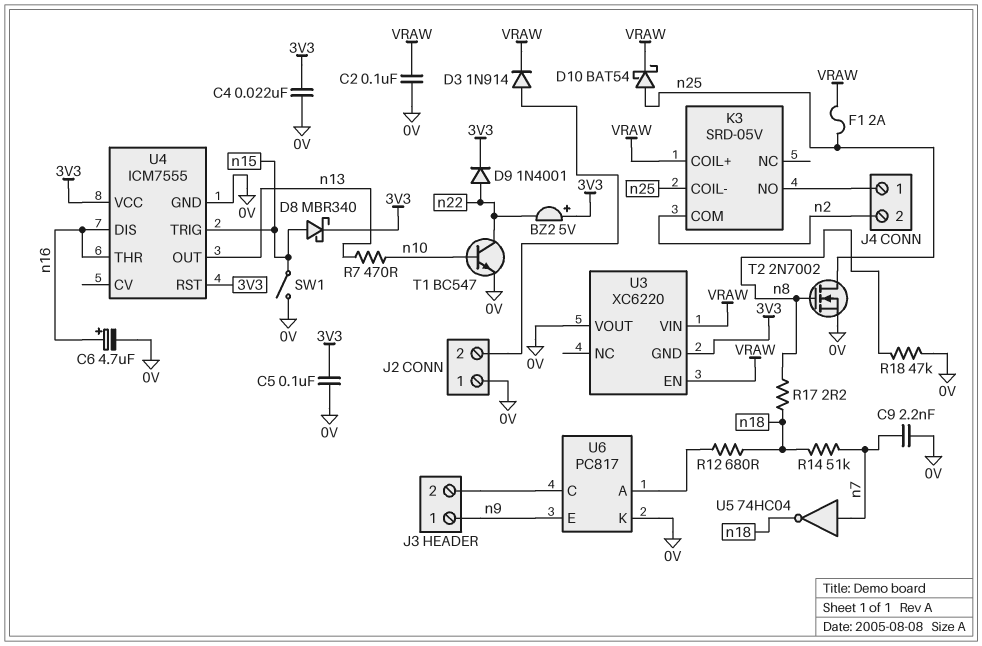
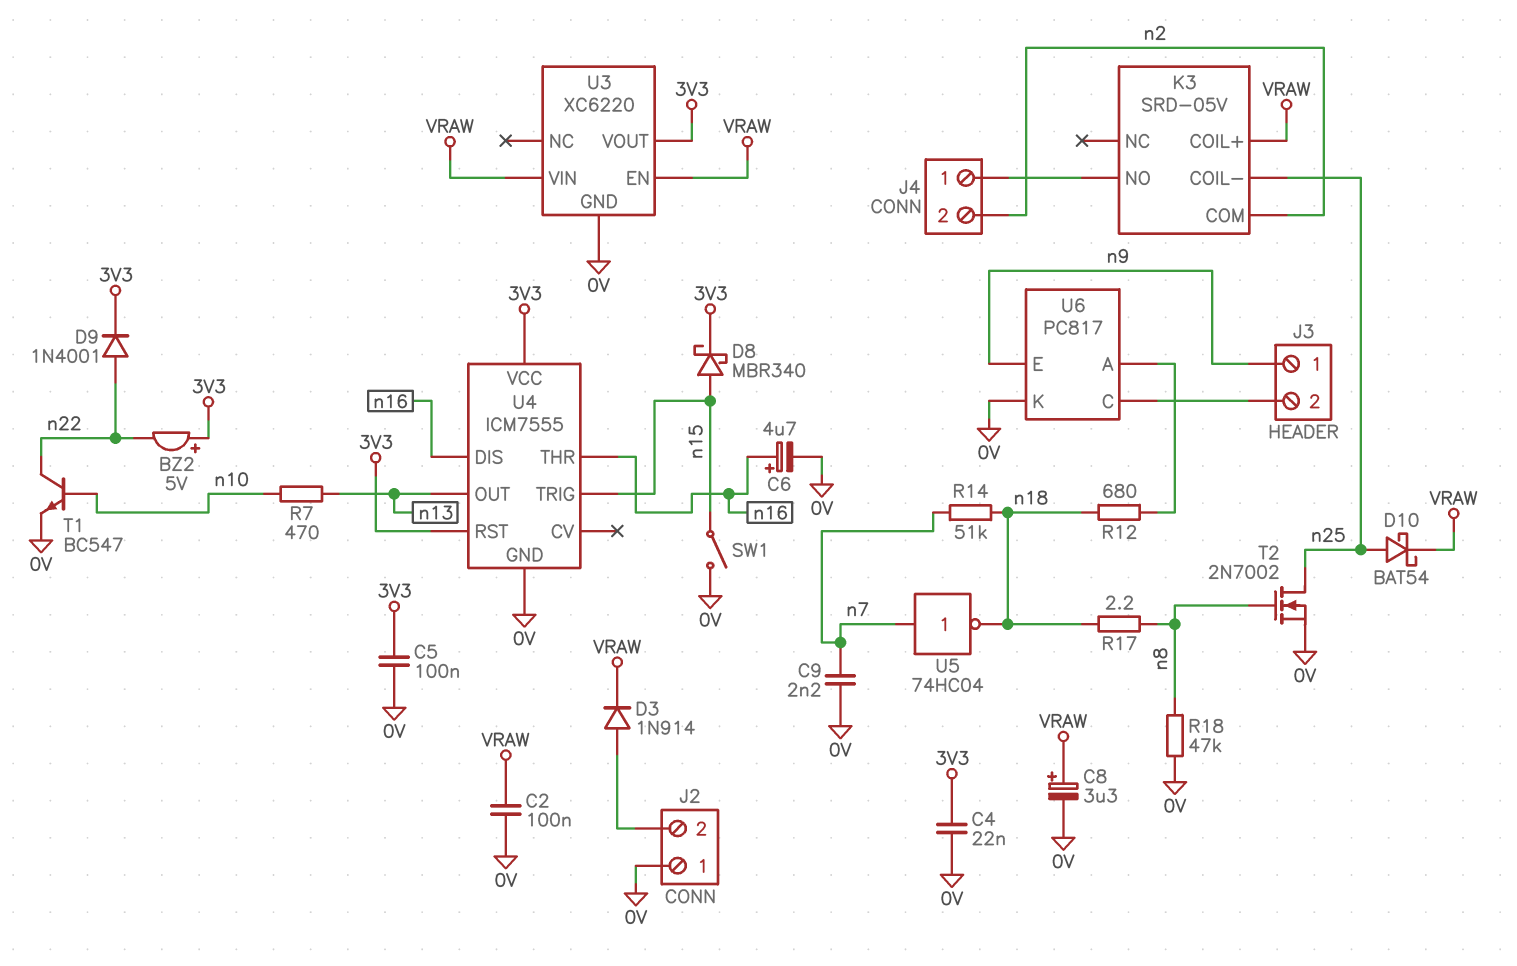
C8: none -> 3.3uF (plus VRAW, minus 0V)
F1: 2A (VRAW, n25) -> none
U3 pin GND: 3V3 -> 0V
U3 pin VOUT: 0V -> 3V3

